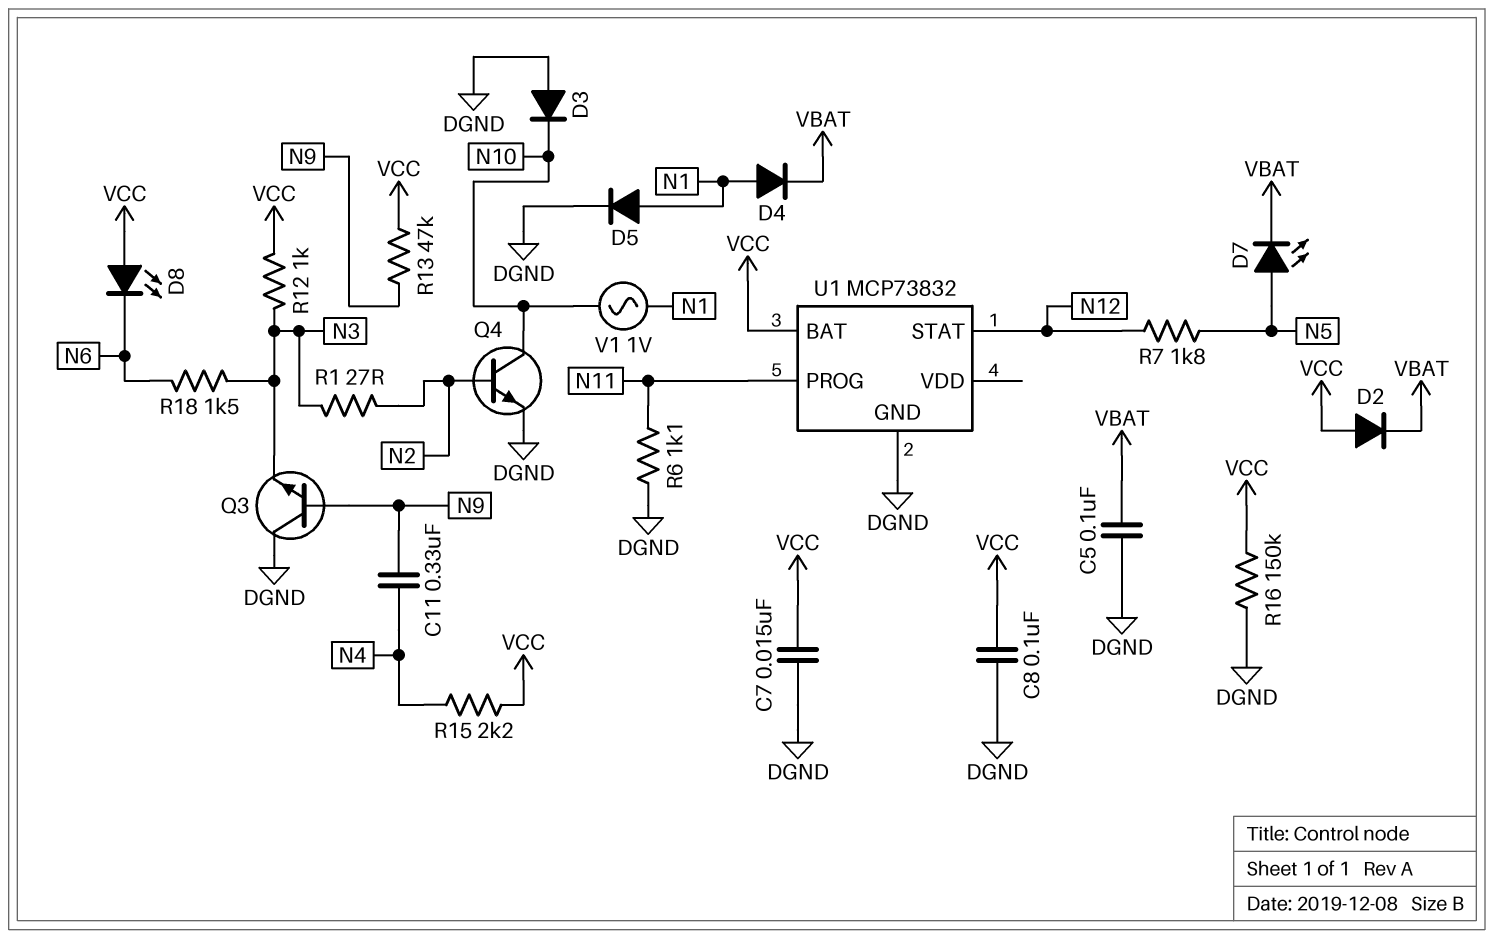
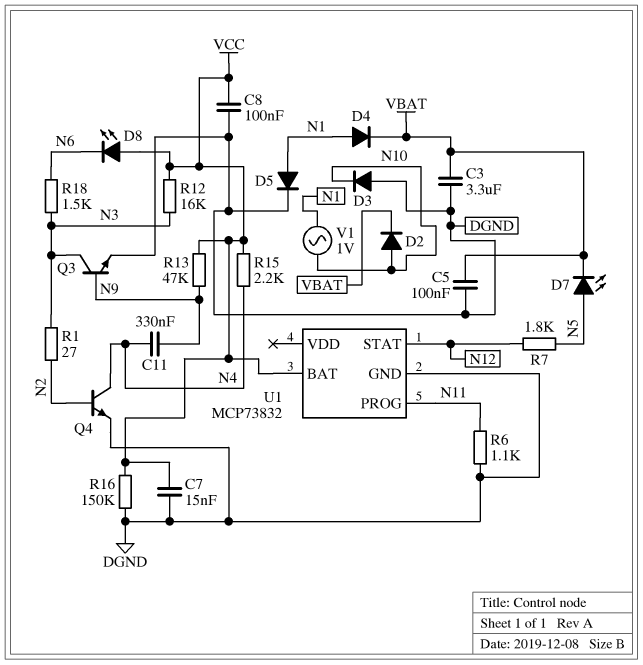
C3: none -> 3.3uF (DGND, VBAT)
D2: diode (A VCC, K VBAT) -> diode (A N10, K VBAT)
Q3: NPN (B N9, C DGND, E N3) -> NPN (B N9, C N3, E DGND)
Q4: NPN (B N2, C N10, E DGND) -> NPN (B N2, C N4, E DGND)
R12: 1k (N3, VCC) -> 16k (N3, VCC)

